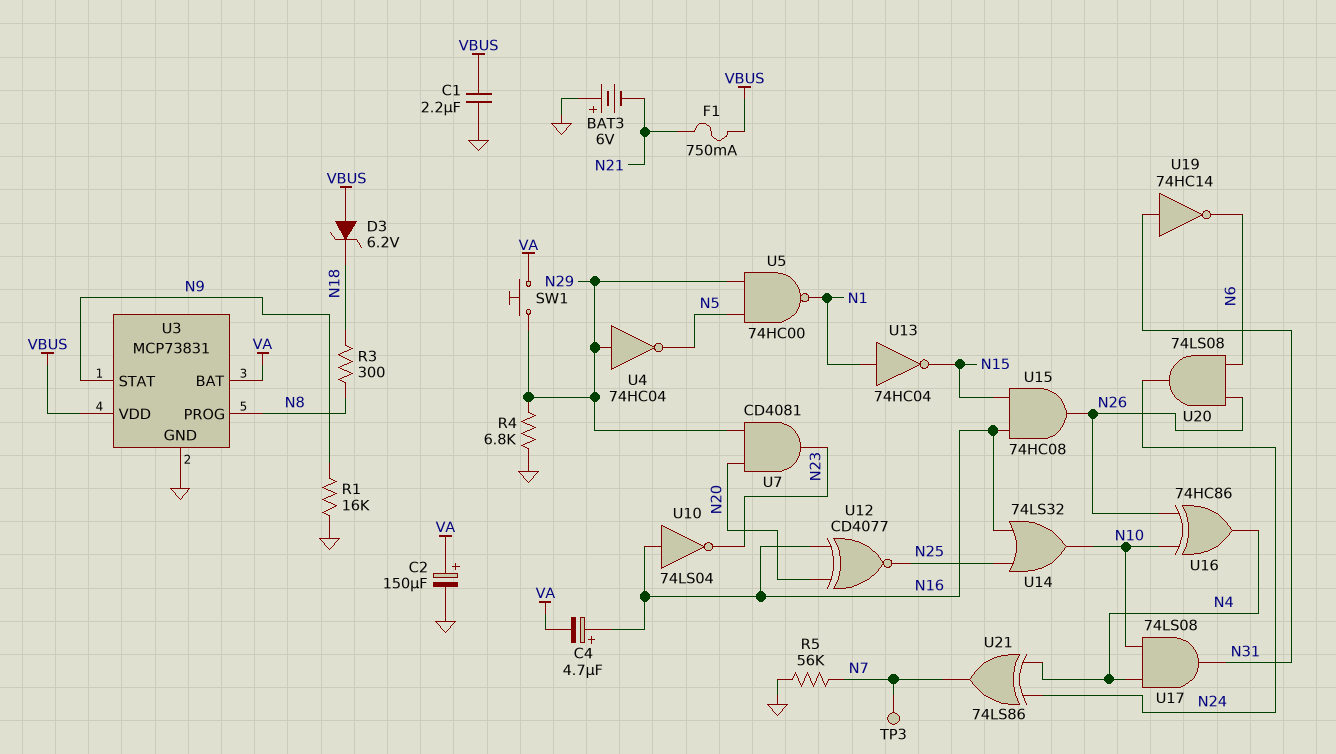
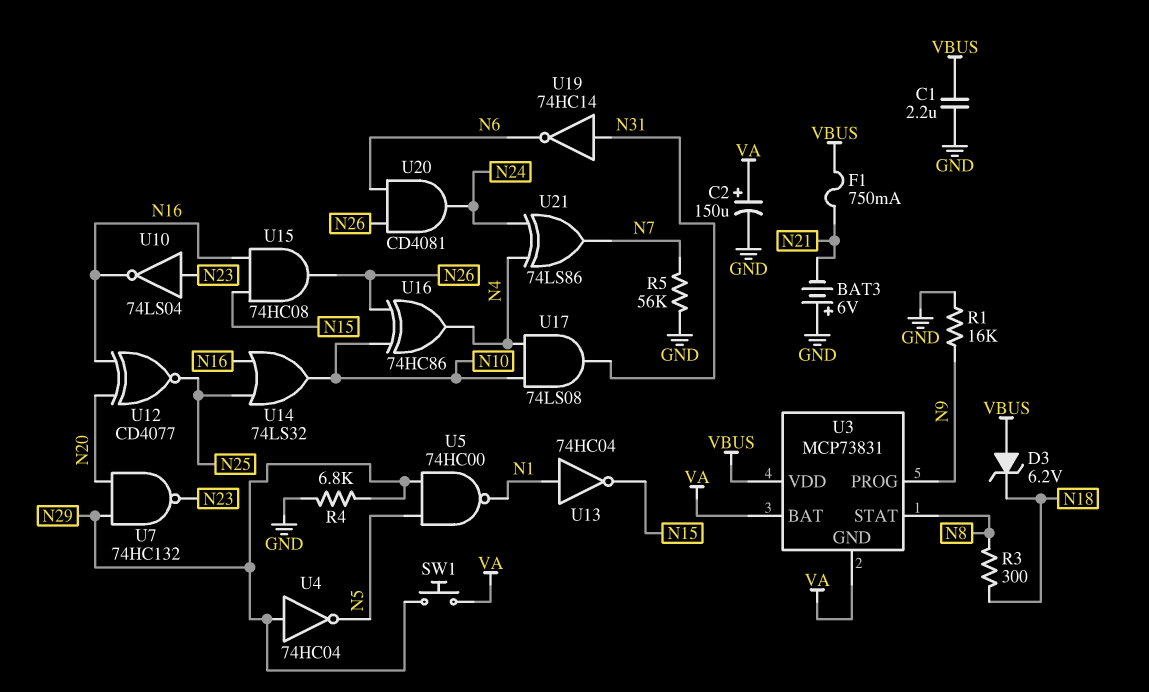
C4: 4.7uF (plus N16, minus VA) -> none
TP3: test point (N7) -> none
U3 pin GND: GND -> VA
U3 pin PROG: N8 -> N9
U3 pin STAT: N9 -> N8
U7: AND CD4081 (in N20, in N29, out N23) -> NAND 74HC132 (in N20, in N29, out N23)
U10: NOT 74LS04 (in N16, out N23) -> NOT 74LS04 (in N23, out N16)
U20: AND 74LS08 (in N6, in N26, out N24) -> AND CD4081 (in N6, in N26, out N24)

